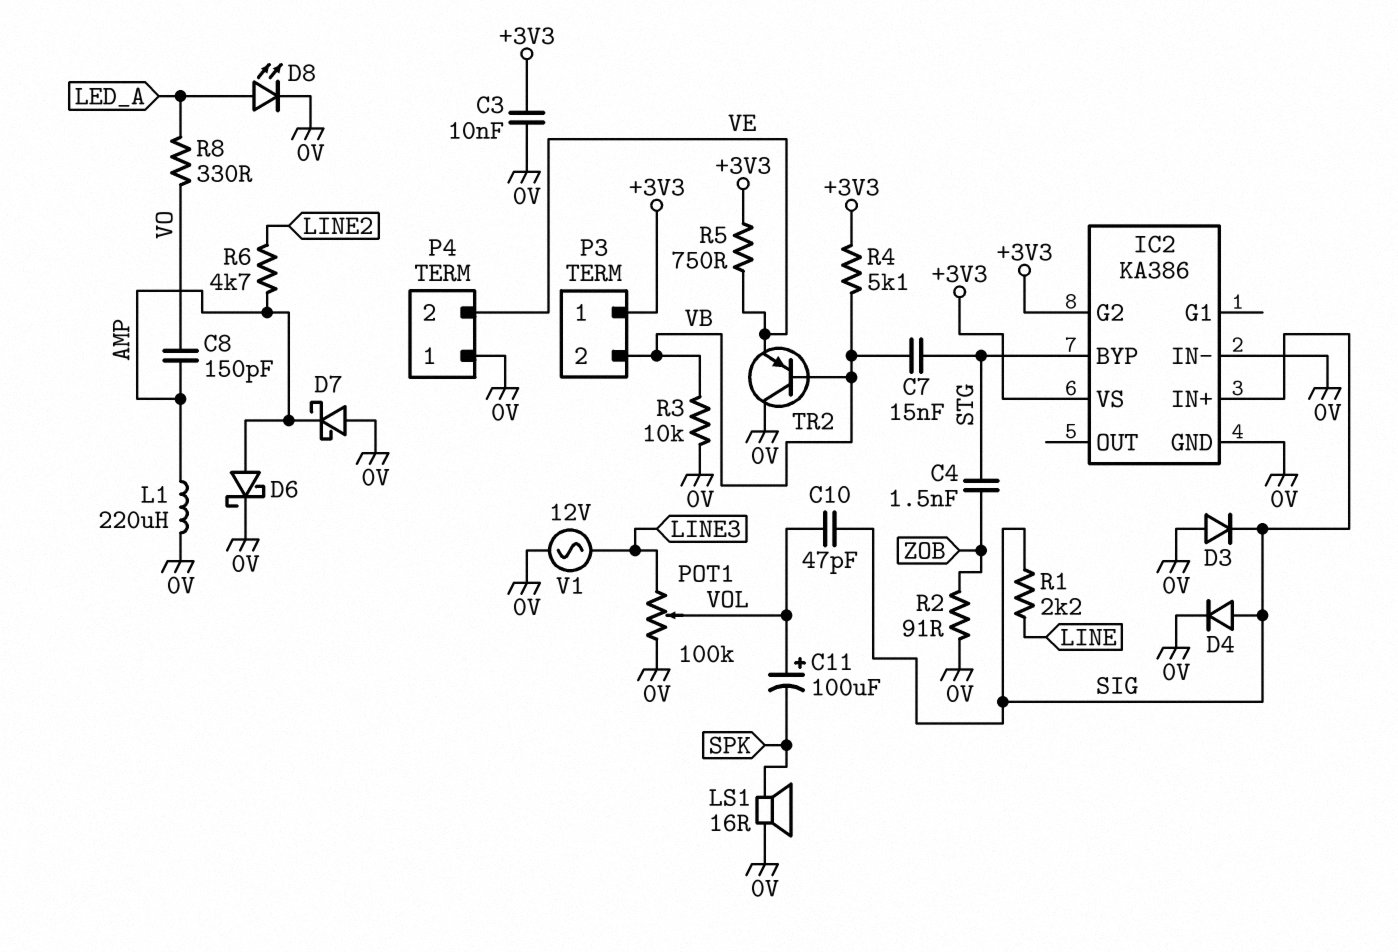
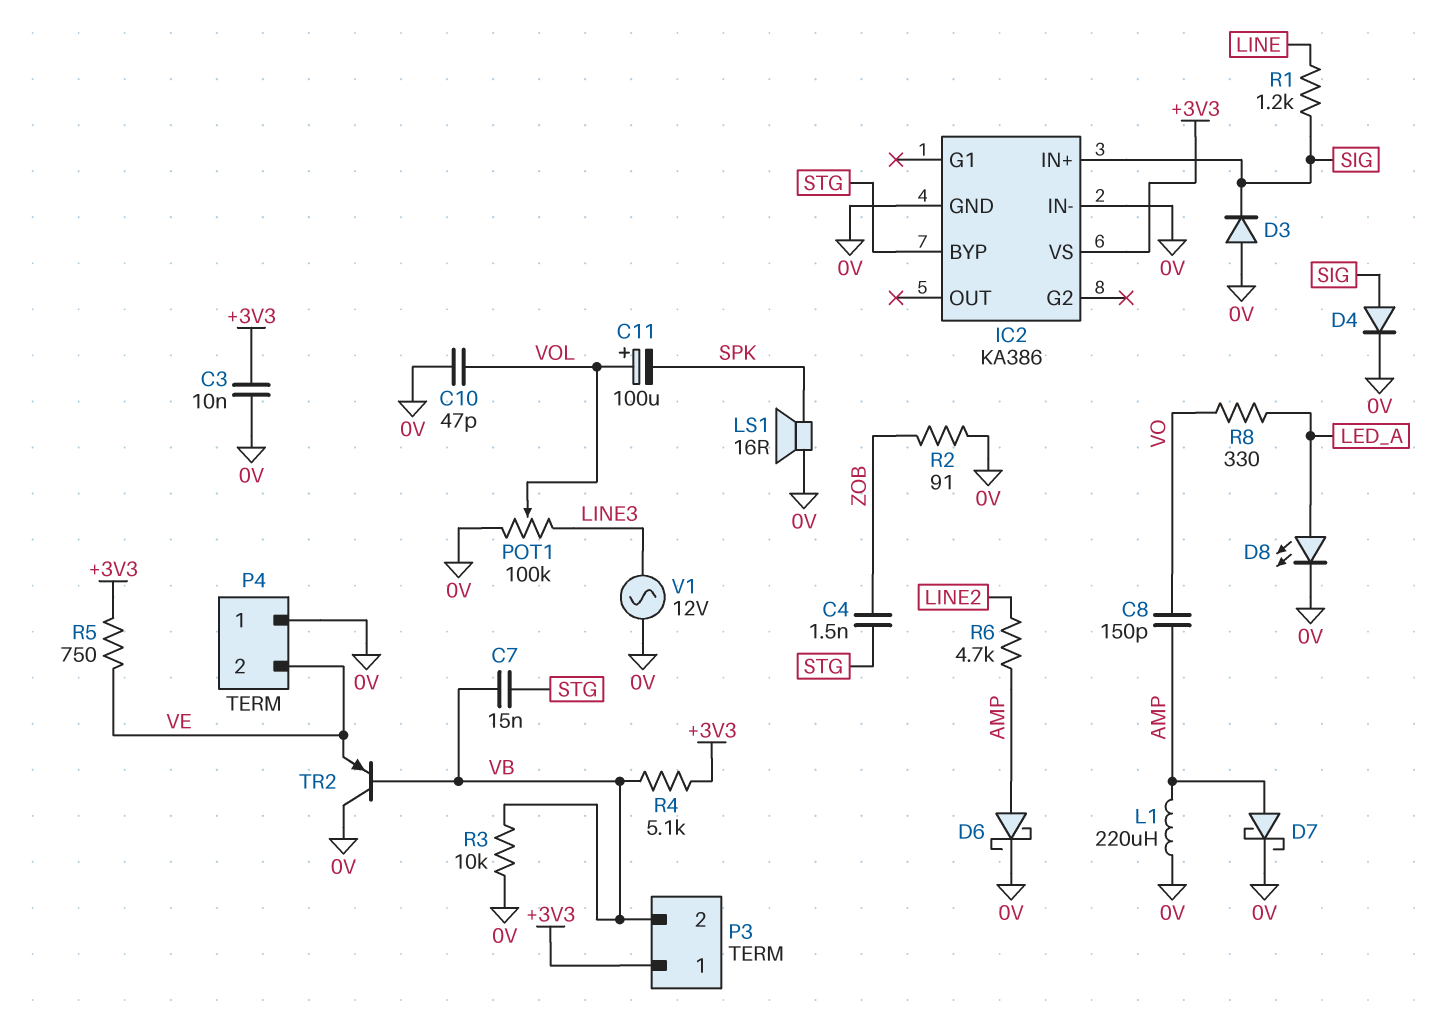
C10: 47pF (SIG, VOL) -> 47pF (0V, VOL)
D7: schottky (A 0V, K AMP) -> schottky (A AMP, K 0V)
IC2 pin G2: +3V3 -> none
R1: 2.2k (LINE, SIG) -> 1.2k (LINE, SIG)

